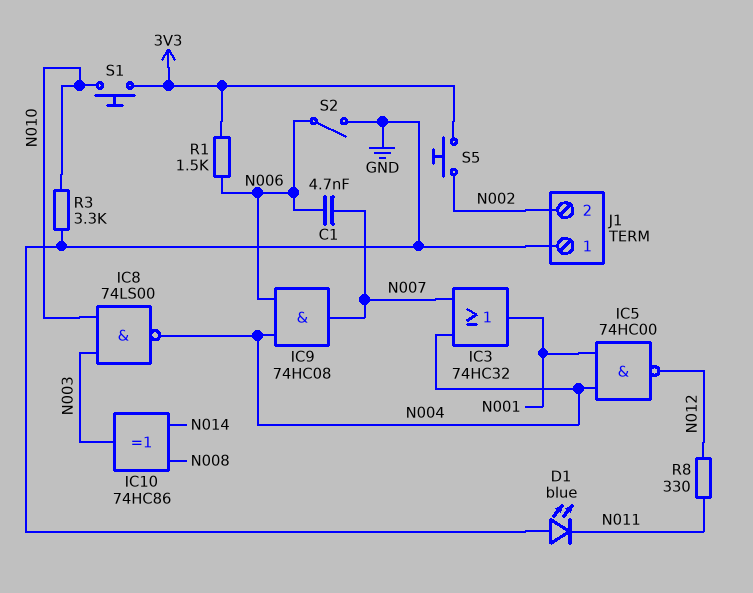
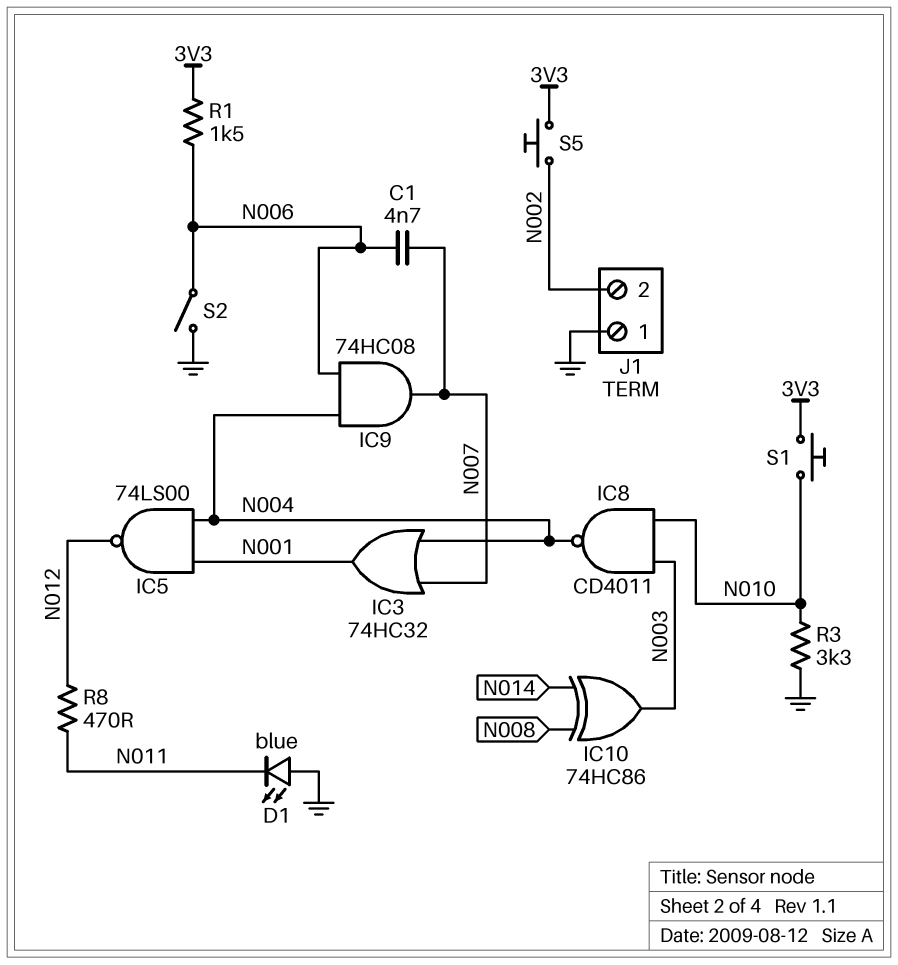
IC5: NAND 74HC00 (in N001, in N004, out N012) -> NAND 74LS00 (in N001, in N004, out N012)
IC8: NAND 74LS00 (in N003, in N010, out N004) -> NAND CD4011 (in N003, in N010, out N004)
R8: 330 (N011, N012) -> 470 (N011, N012)

